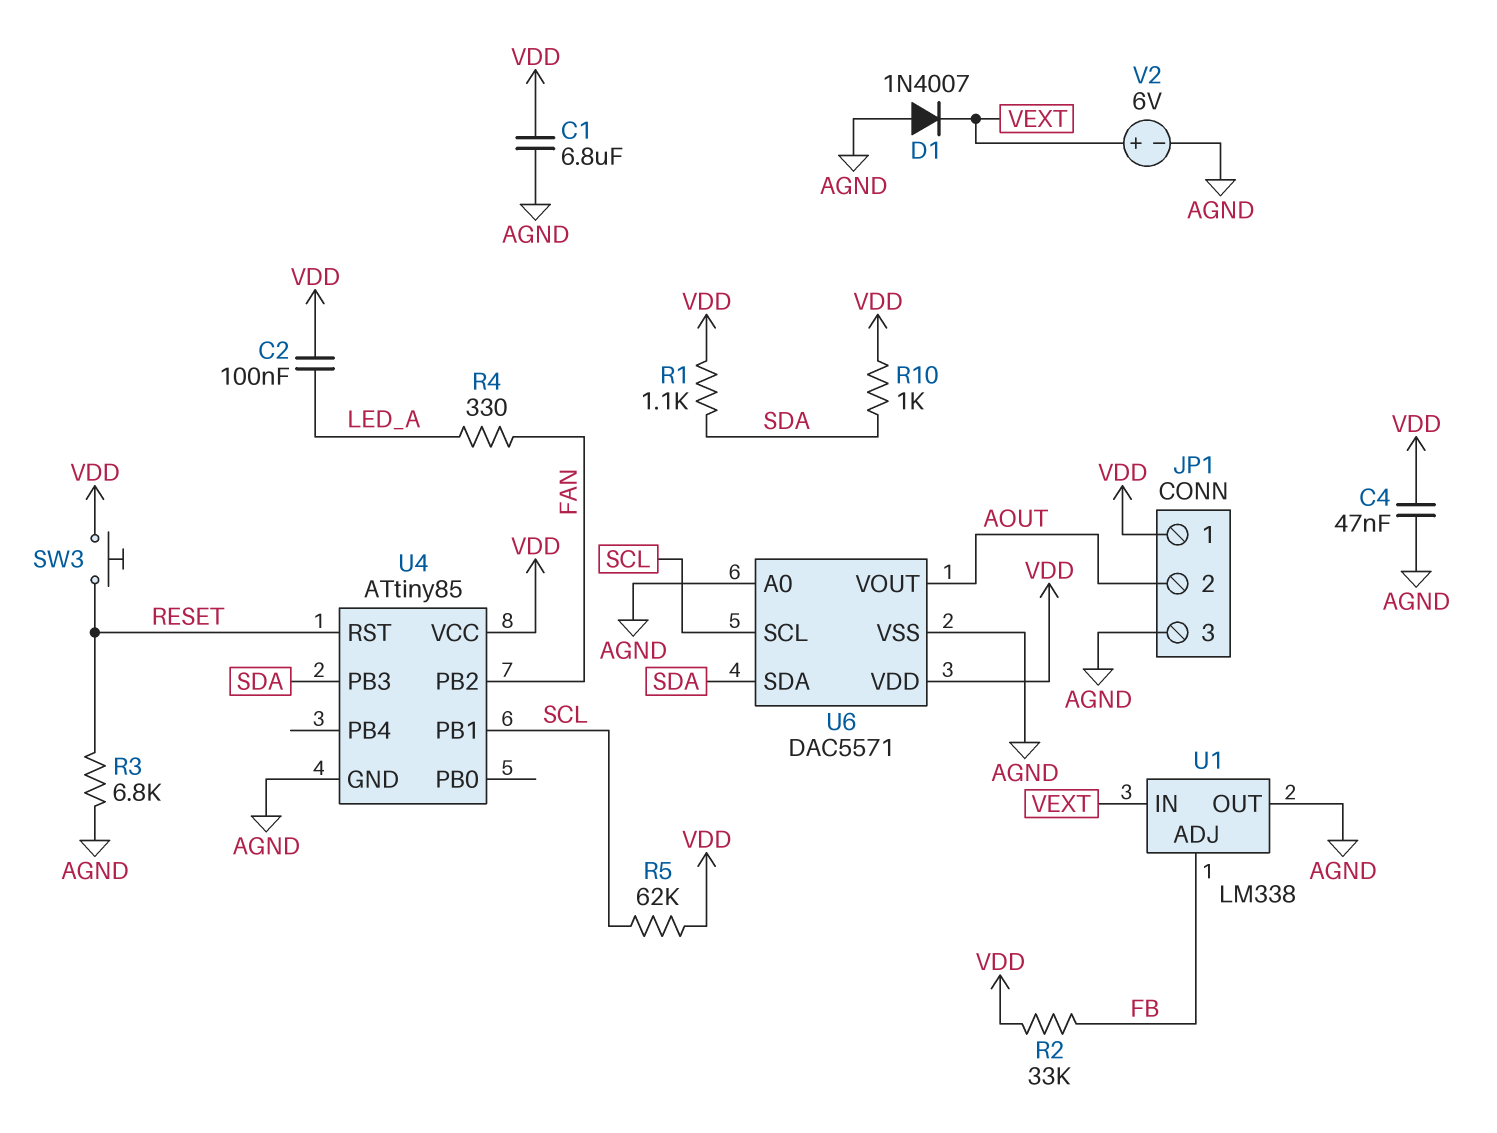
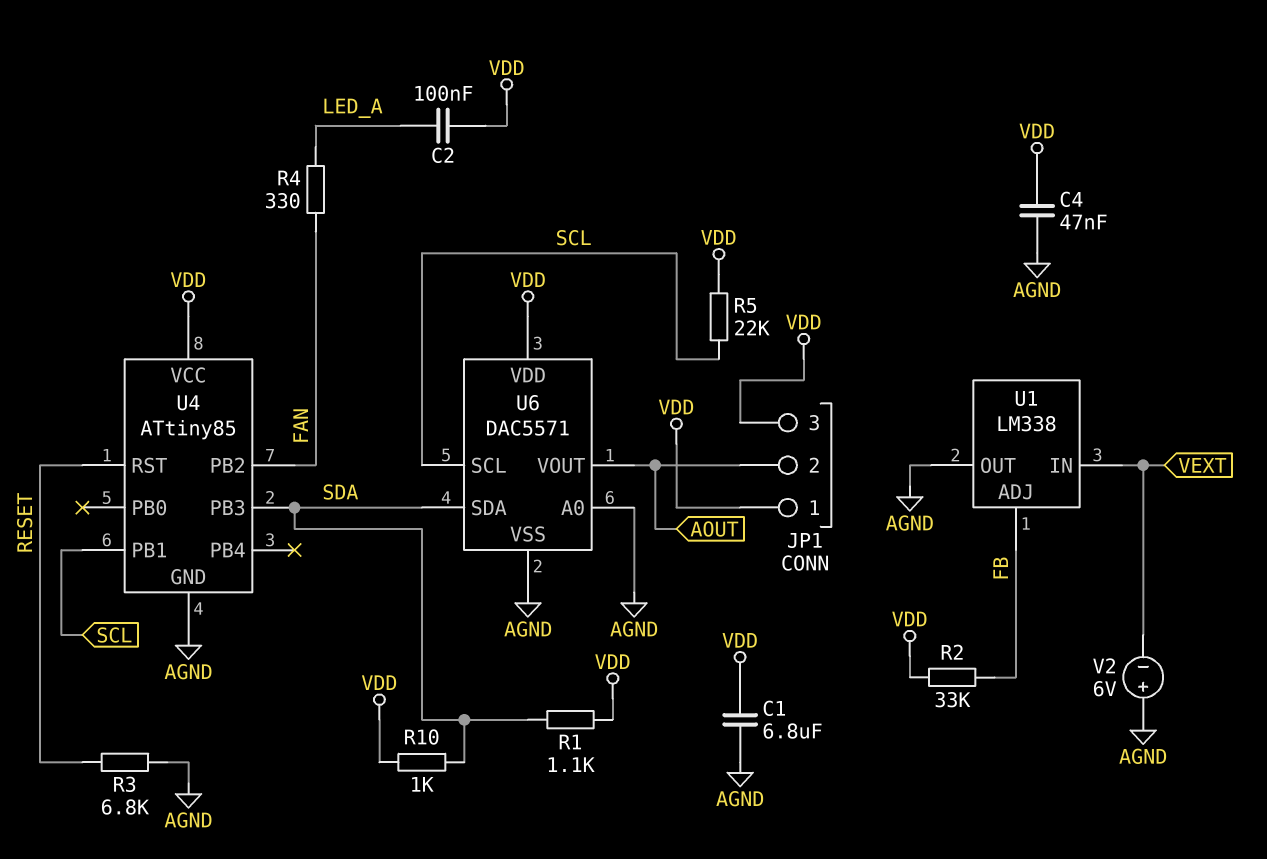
D1: diode 1N4007 (A AGND, K VEXT) -> none
JP1 pin 3: AGND -> VDD
R5: 62k (SCL, VDD) -> 22k (SCL, VDD)
SW3: button (RESET, VDD) -> none
V2: 6V (plus VEXT, minus AGND) -> 6V (plus AGND, minus VEXT)

